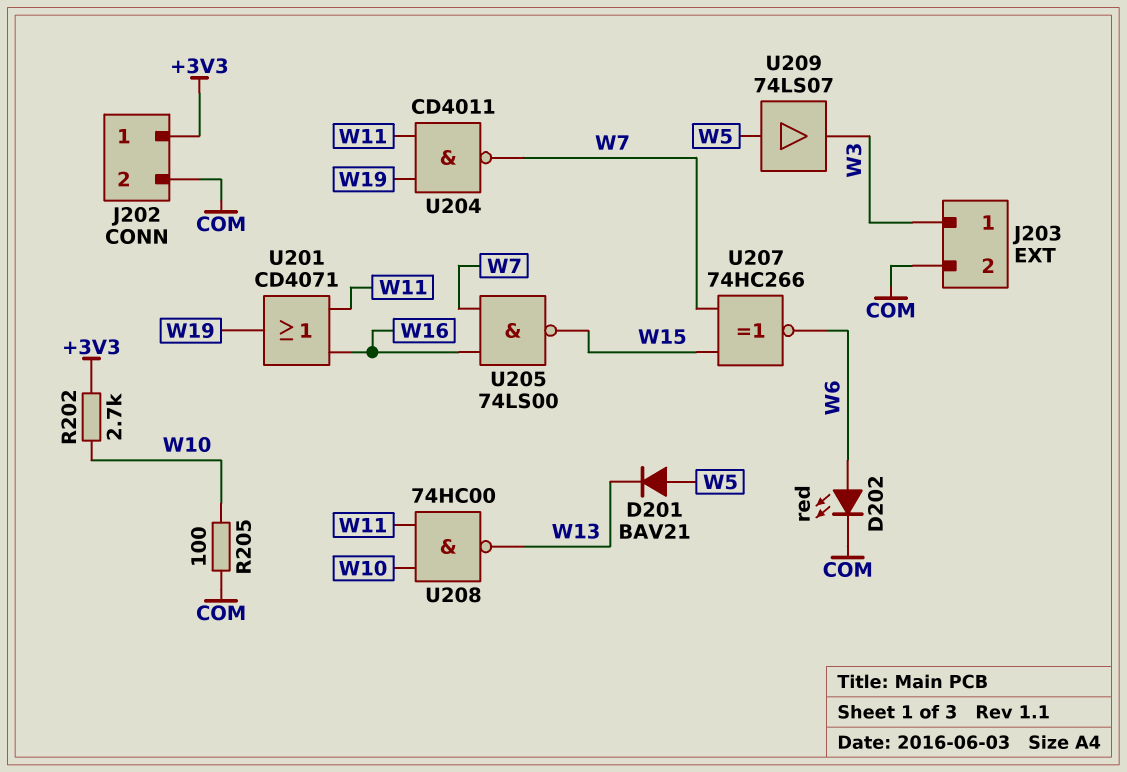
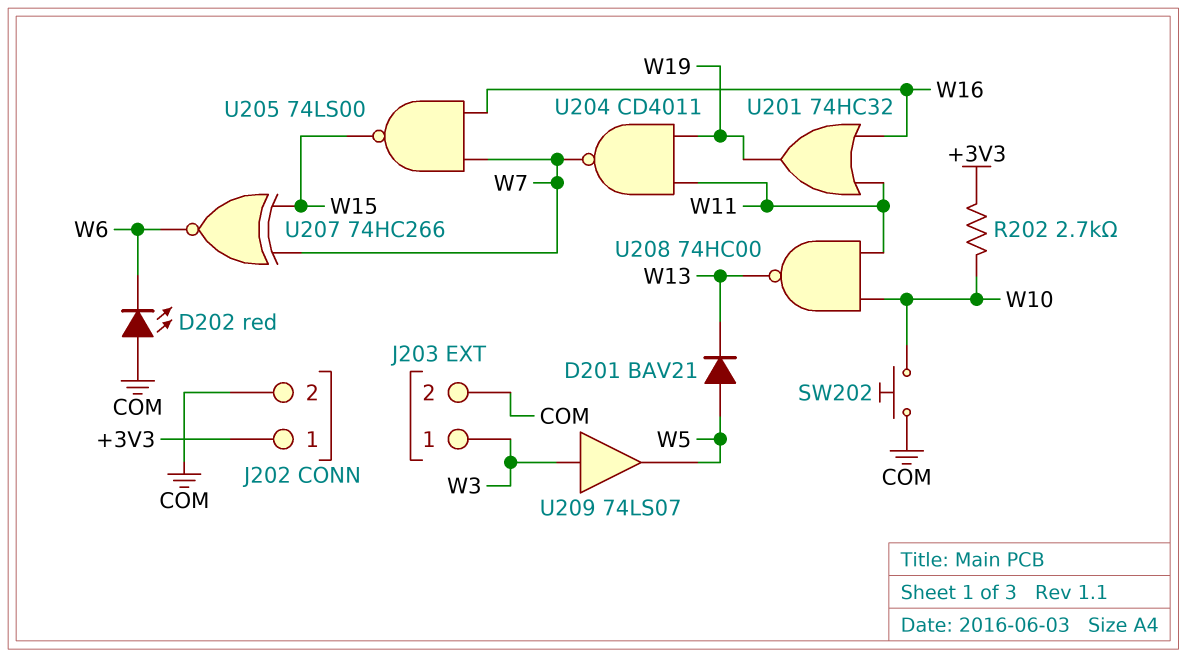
D202: LED red (A W6, K COM) -> LED red (A COM, K W6)
R205: 100 (COM, W10) -> none
SW202: none -> button (COM, W10)
U201: OR CD4071 (in W11, in W16, out W19) -> OR 74HC32 (in W11, in W16, out W19)
U209: buffer 74LS07 (in W5, out W3) -> buffer 74LS07 (in W3, out W5)

